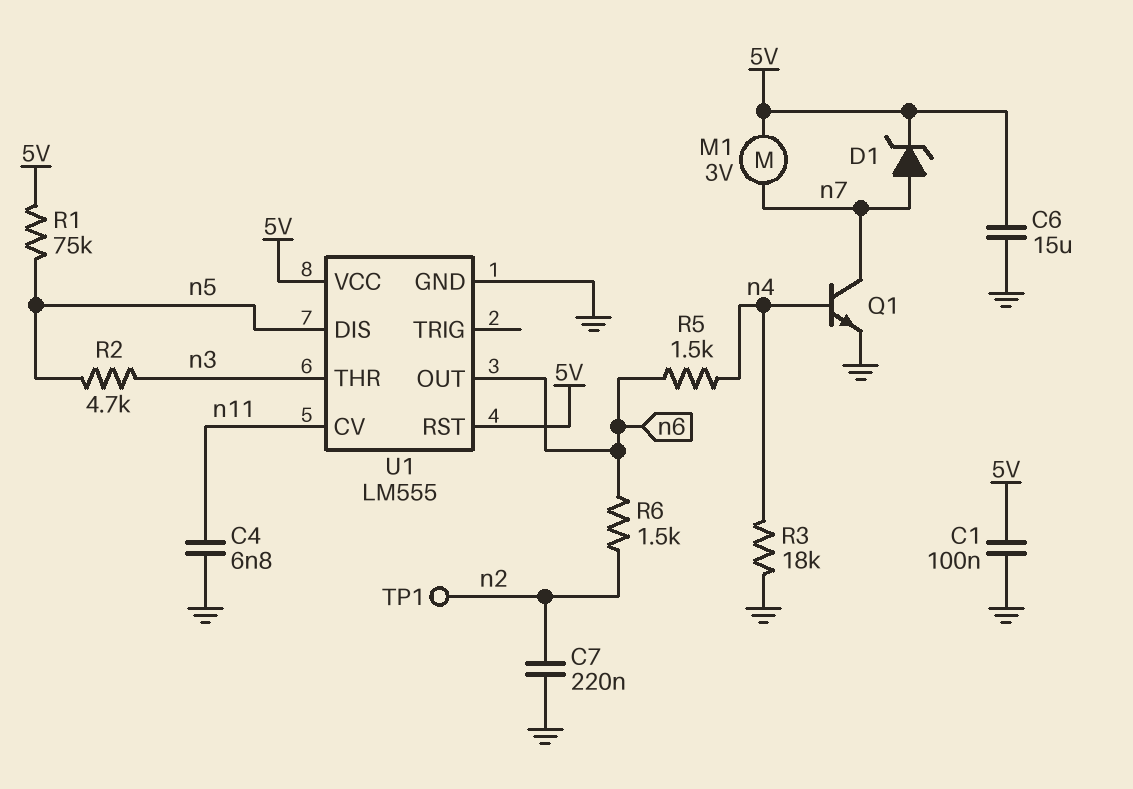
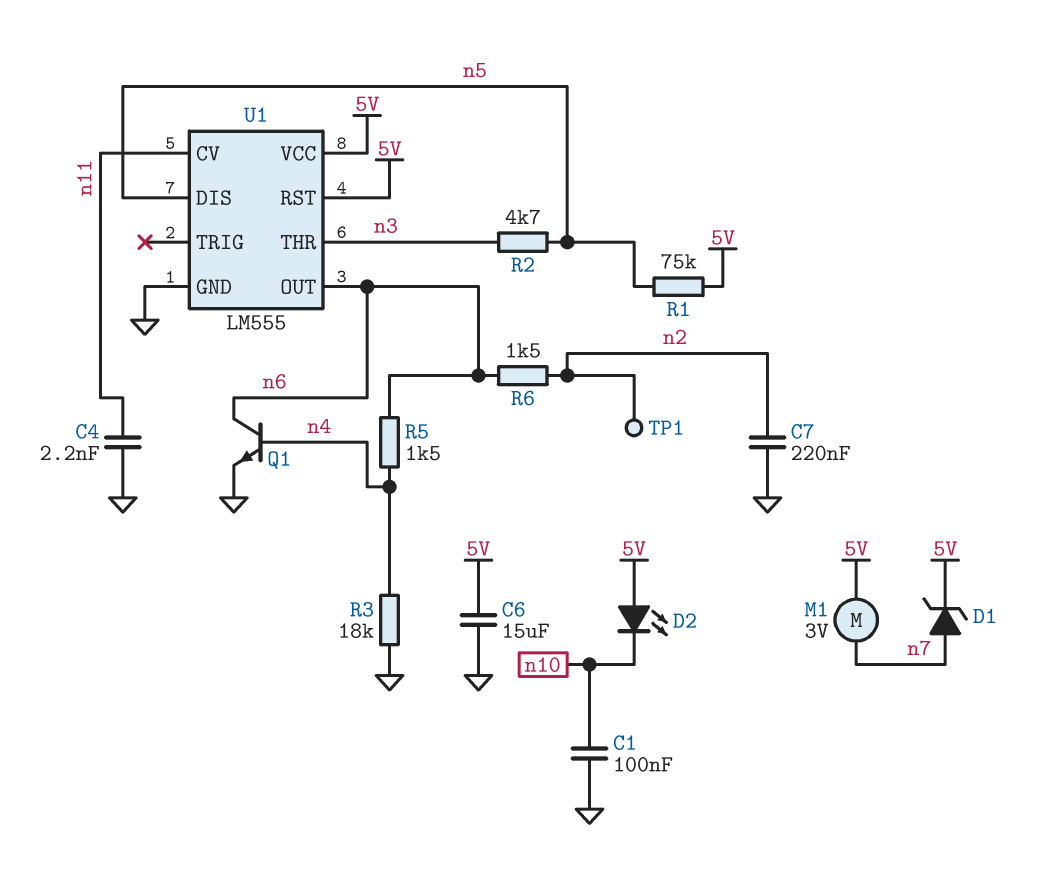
C1: 100nF (5V, GND) -> 100nF (GND, n10)
C4: 6.8nF (GND, n11) -> 2.2nF (GND, n11)
D2: none -> LED (A 5V, K n10)
Q1: NPN (B n4, C n7, E GND) -> NPN (B n4, C n6, E GND)

